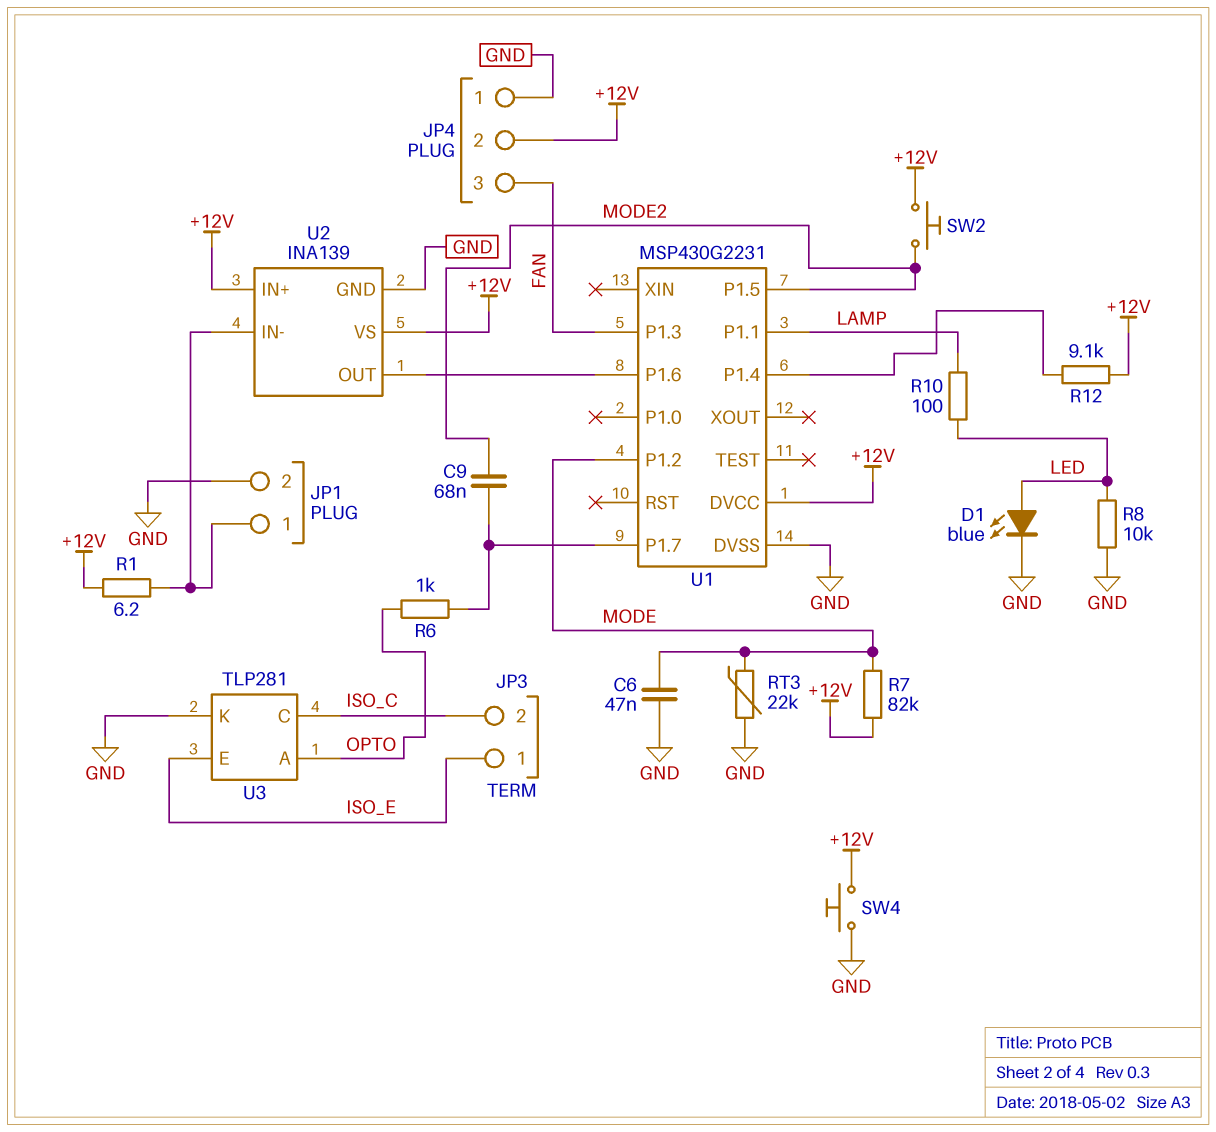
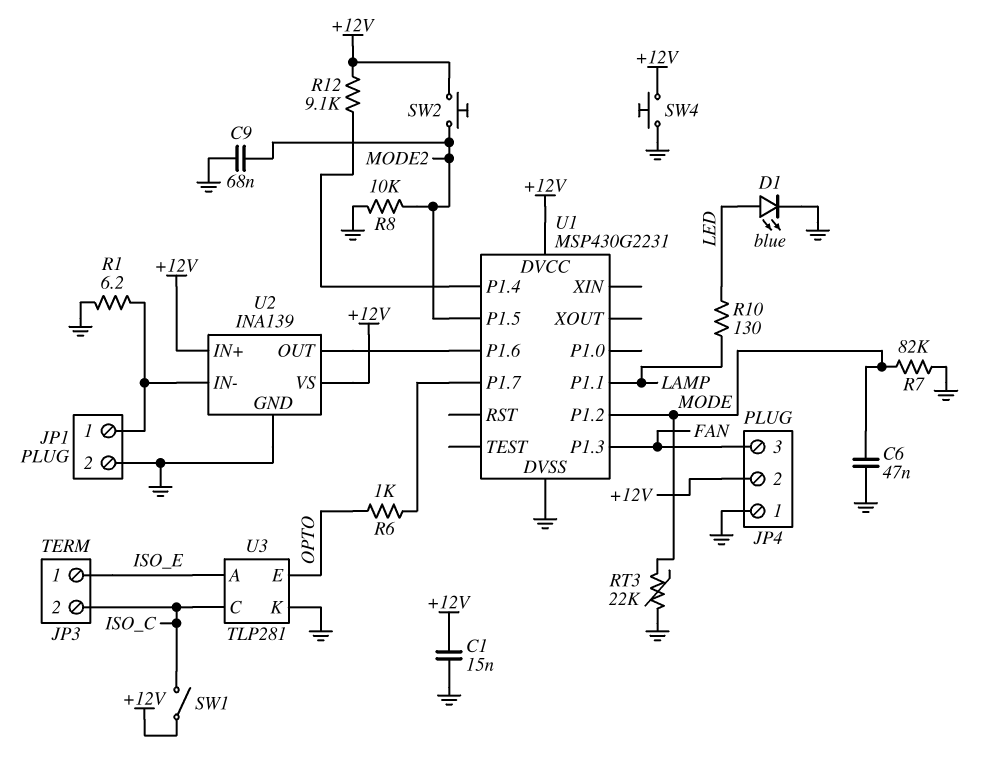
C1: none -> 15nF (+12V, GND)
C9: 68nF (MODE2, U1/P1.7) -> 68nF (GND, MODE2)
R1: 6.2 (+12V, JP1/1) -> 6.2 (GND, JP1/1)
R7: 82k (+12V, MODE) -> 82k (GND, MODE)
R8: 10k (GND, LED) -> 10k (GND, MODE2)
R10: 100 (LAMP, LED) -> 130 (LAMP, LED)
SW1: none -> switch (+12V, ISO_C)
U3 pin A: OPTO -> ISO_E
U3 pin E: ISO_E -> OPTO

